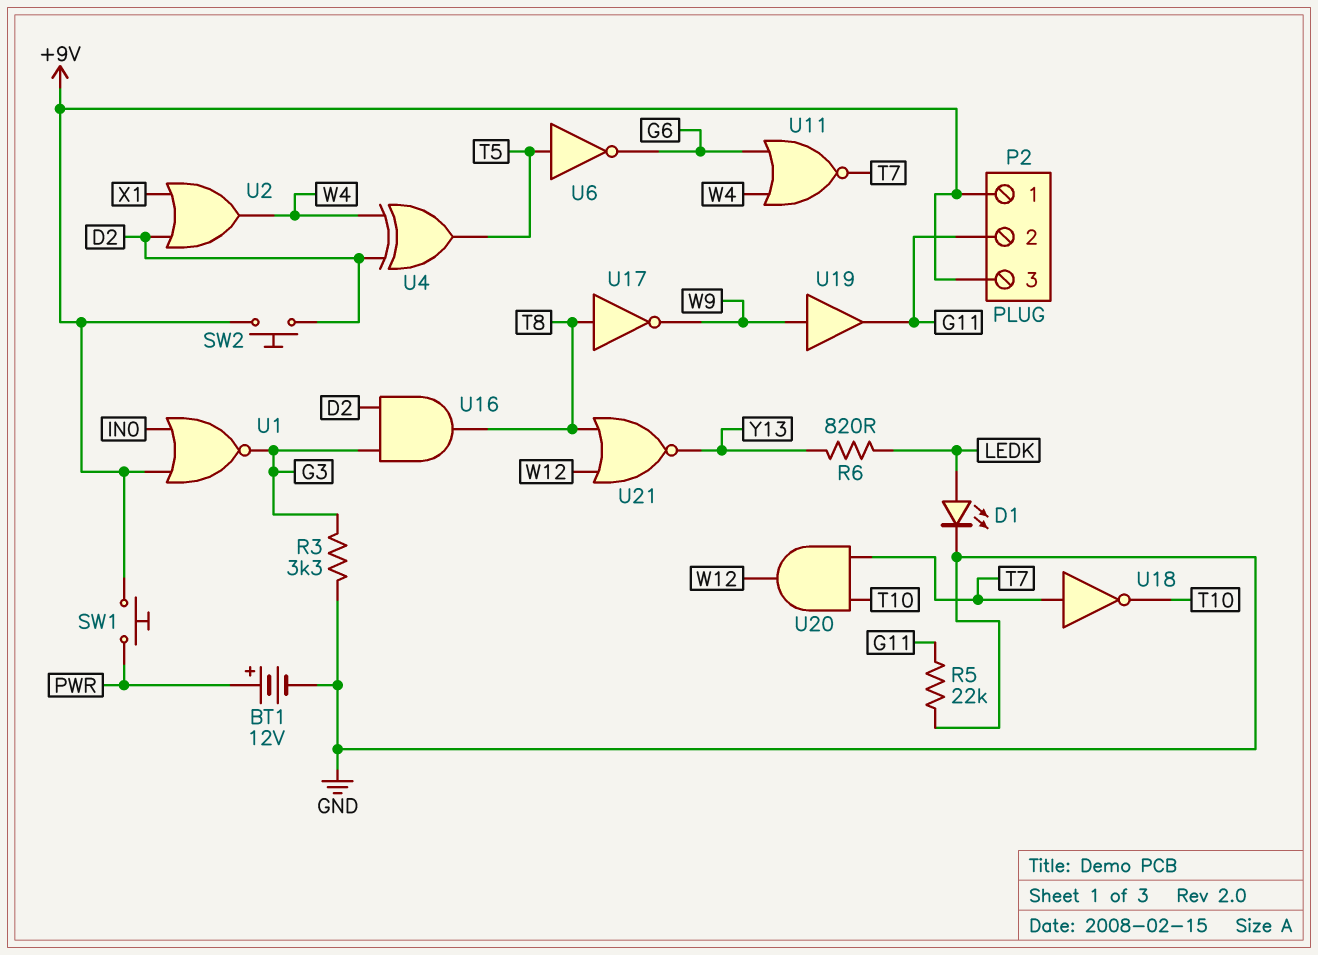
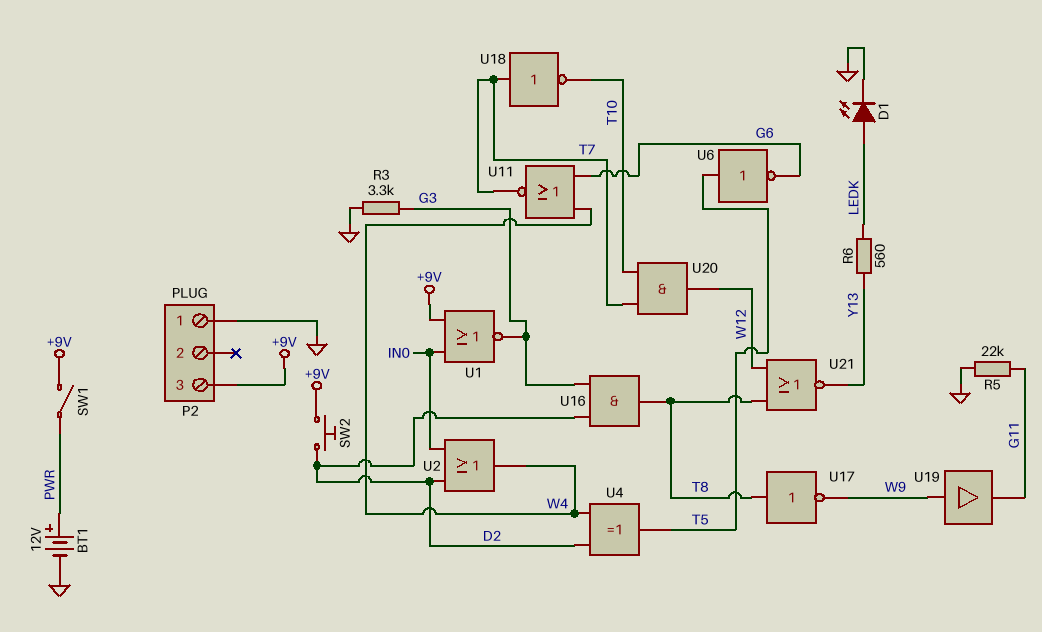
P2 pin 1: +9V -> GND
P2 pin 2: G11 -> none
R6: 820 (LEDK, Y13) -> 560 (LEDK, Y13)
SW1: button (+9V, PWR) -> switch (+9V, PWR)
U2: OR (in D2, in X1, out W4) -> OR (in D2, in IN0, out W4)

